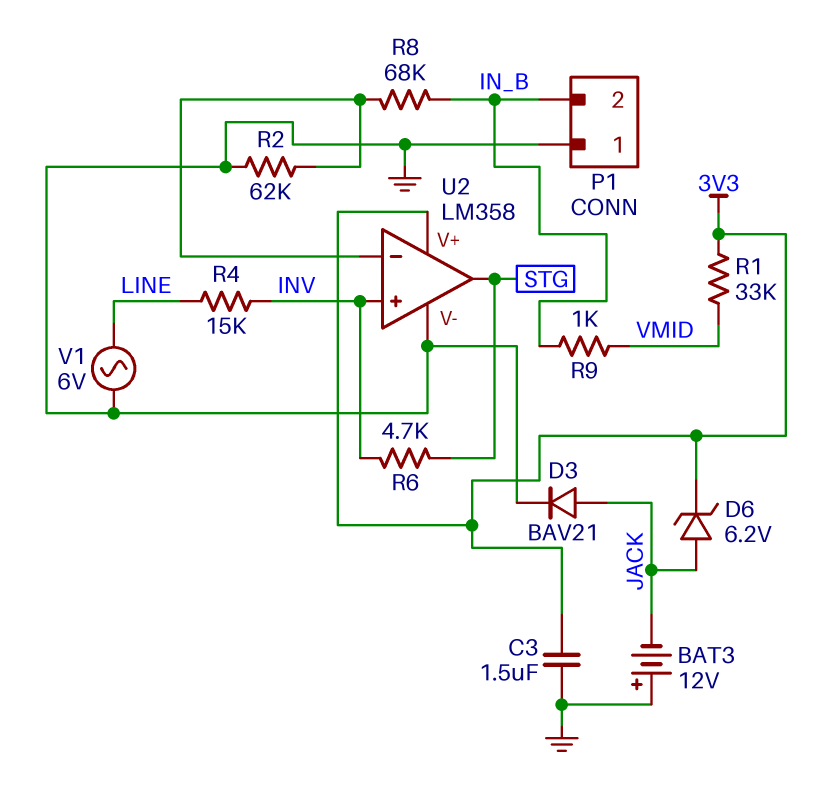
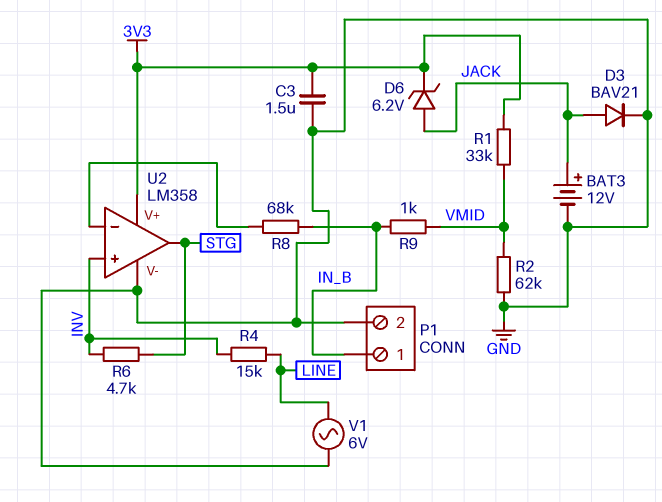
BAT3: 12V (plus GND, minus JACK) -> 12V (plus JACK, minus GND)
P1 pin 1: GND -> IN_B
P1 pin 2: IN_B -> GND
R2: 62k (GND, U2/in-) -> 62k (GND, VMID)

